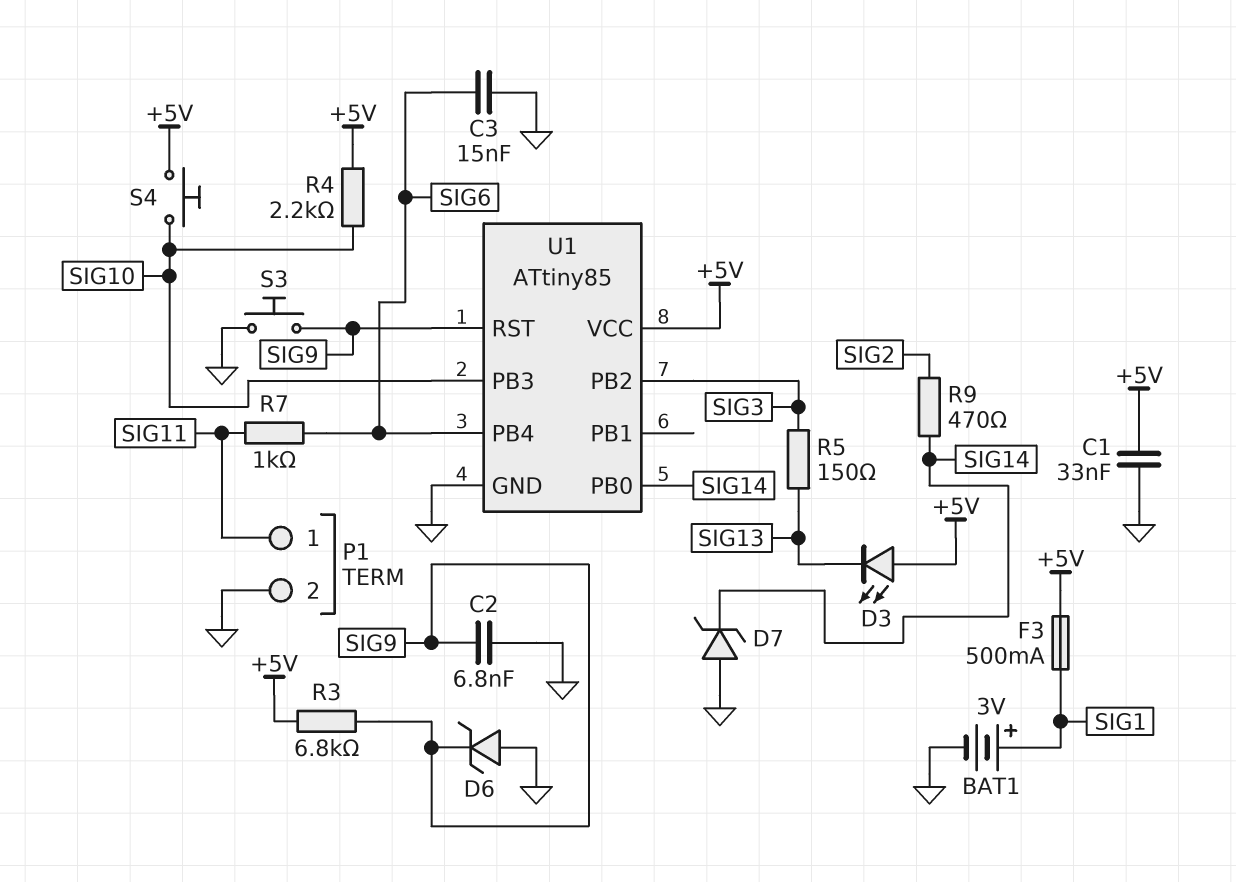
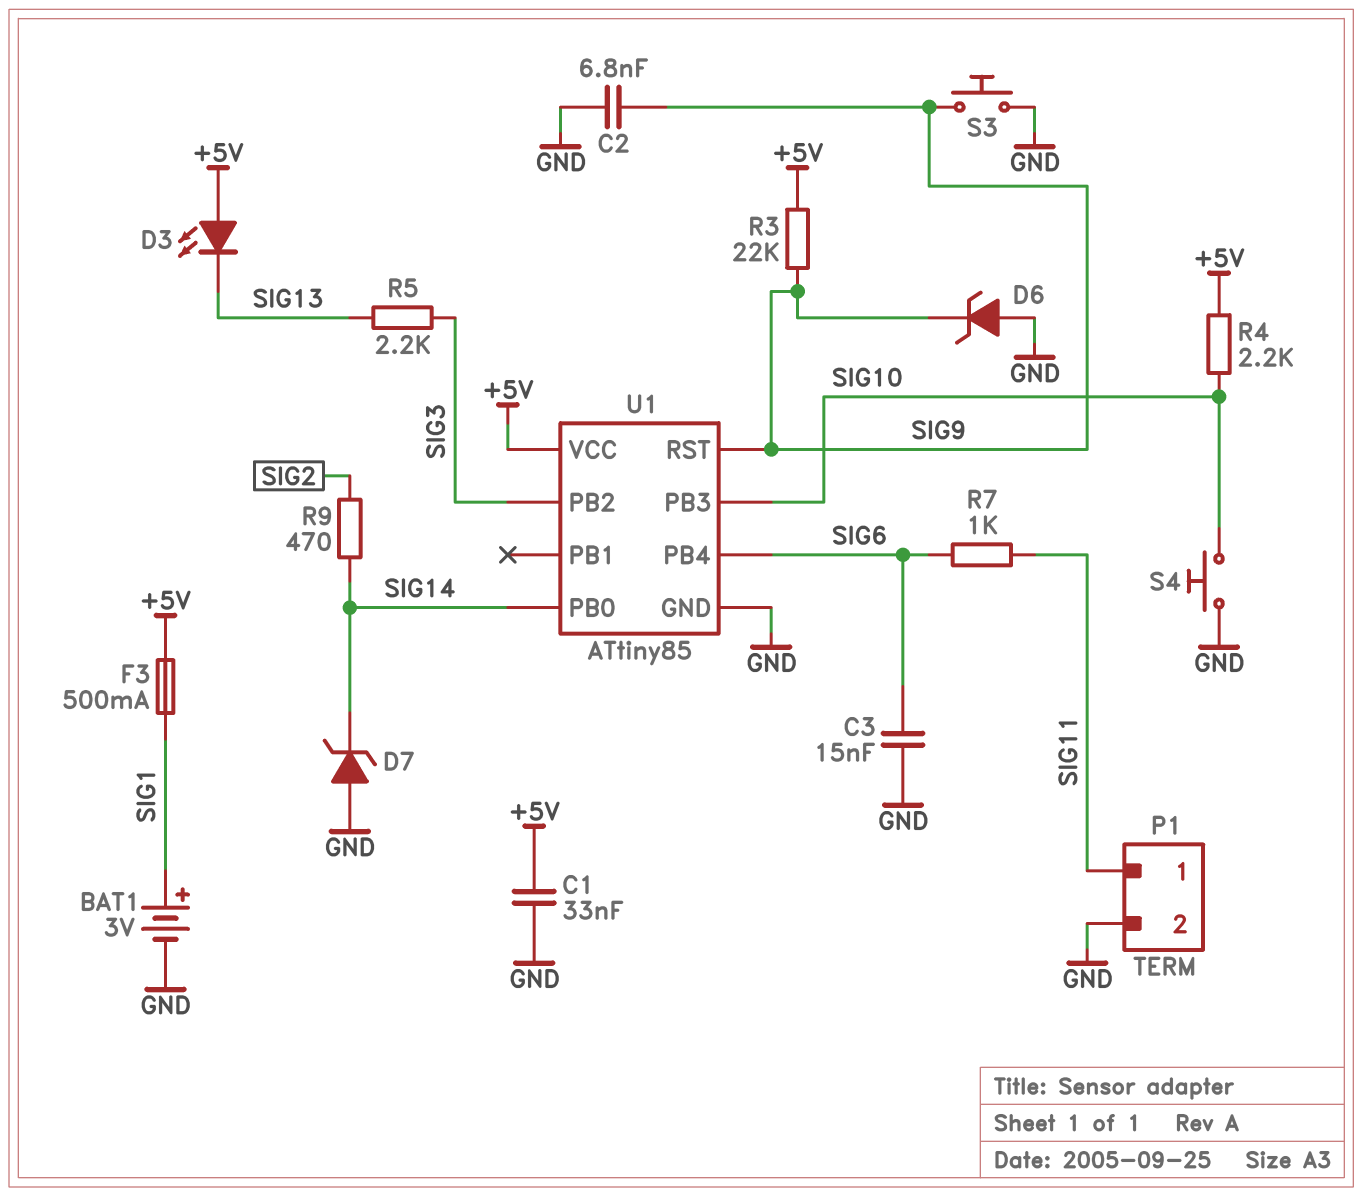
R3: 6.8k (+5V, SIG9) -> 22k (+5V, SIG9)
R5: 150 (SIG3, SIG13) -> 2.2k (SIG3, SIG13)
S4: button (+5V, SIG10) -> button (GND, SIG10)

